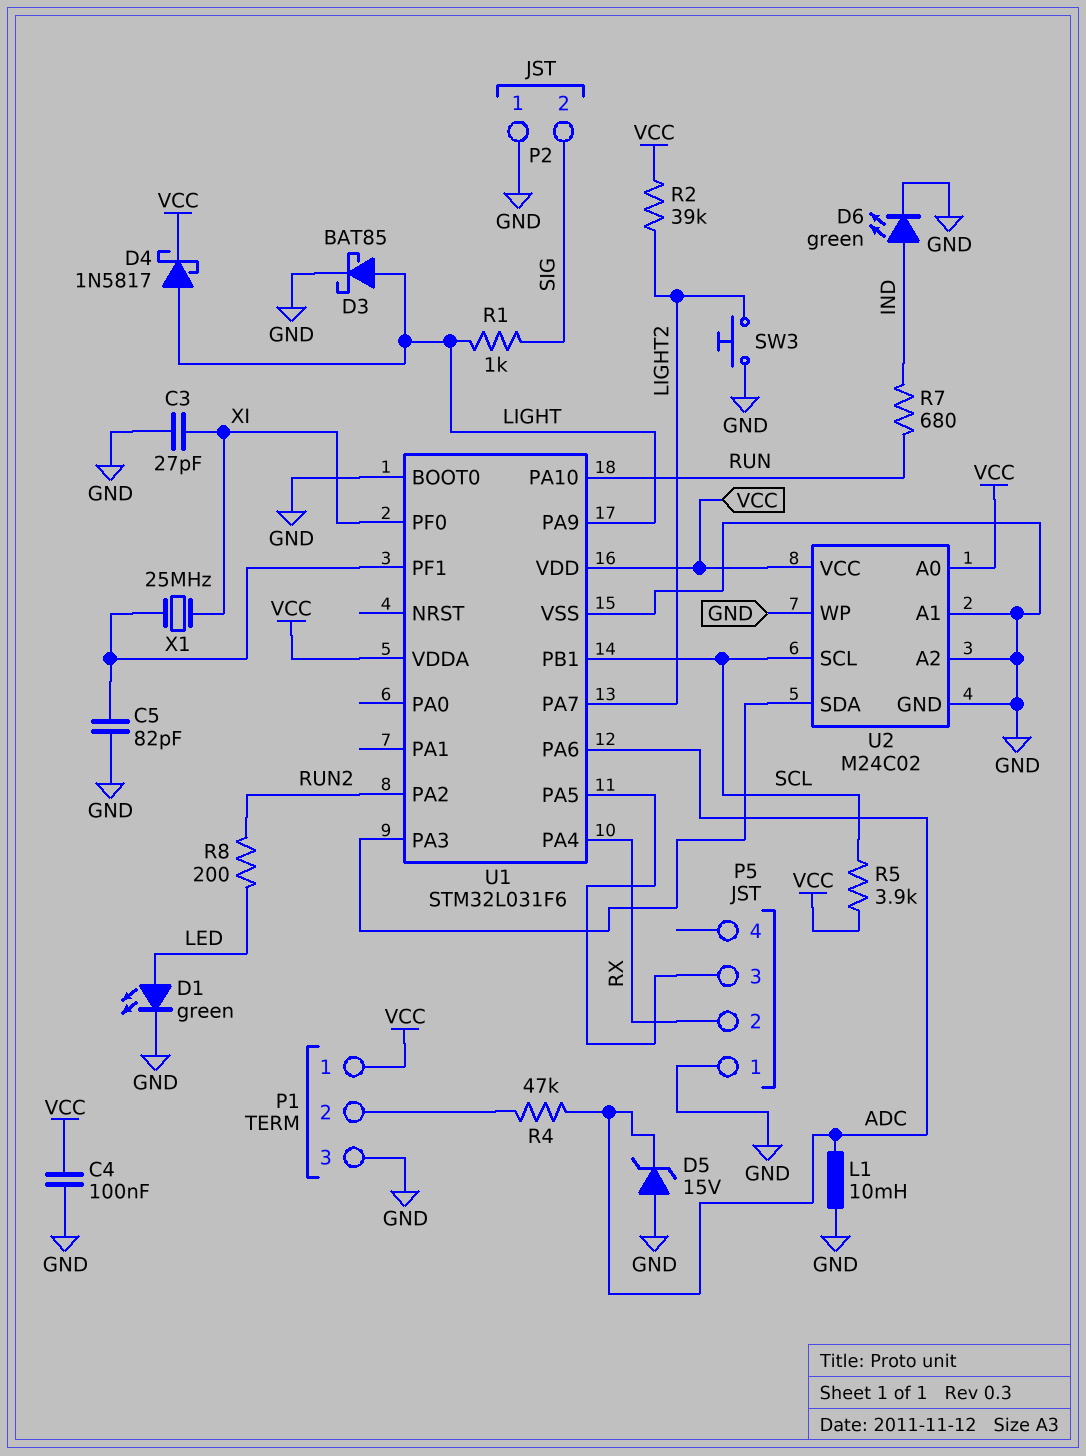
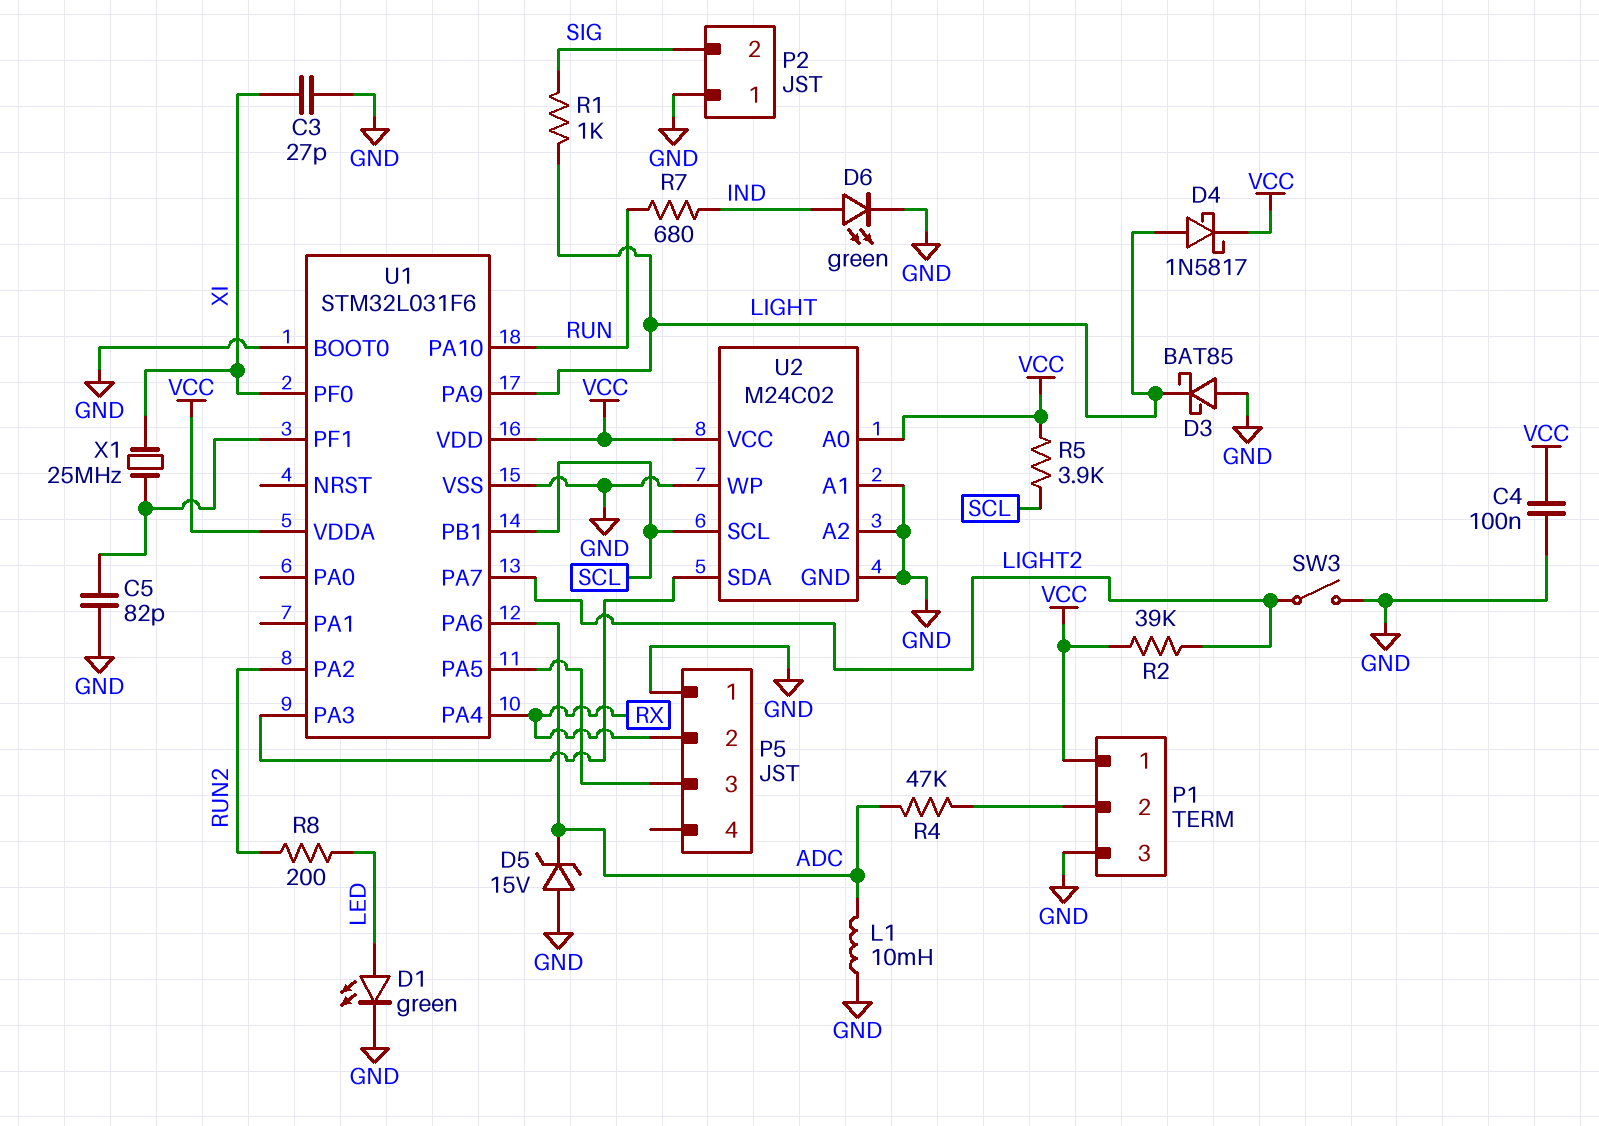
D3: schottky BAT85 (A LIGHT, K GND) -> schottky BAT85 (A GND, K LIGHT)
SW3: button (GND, LIGHT2) -> switch (GND, LIGHT2)

